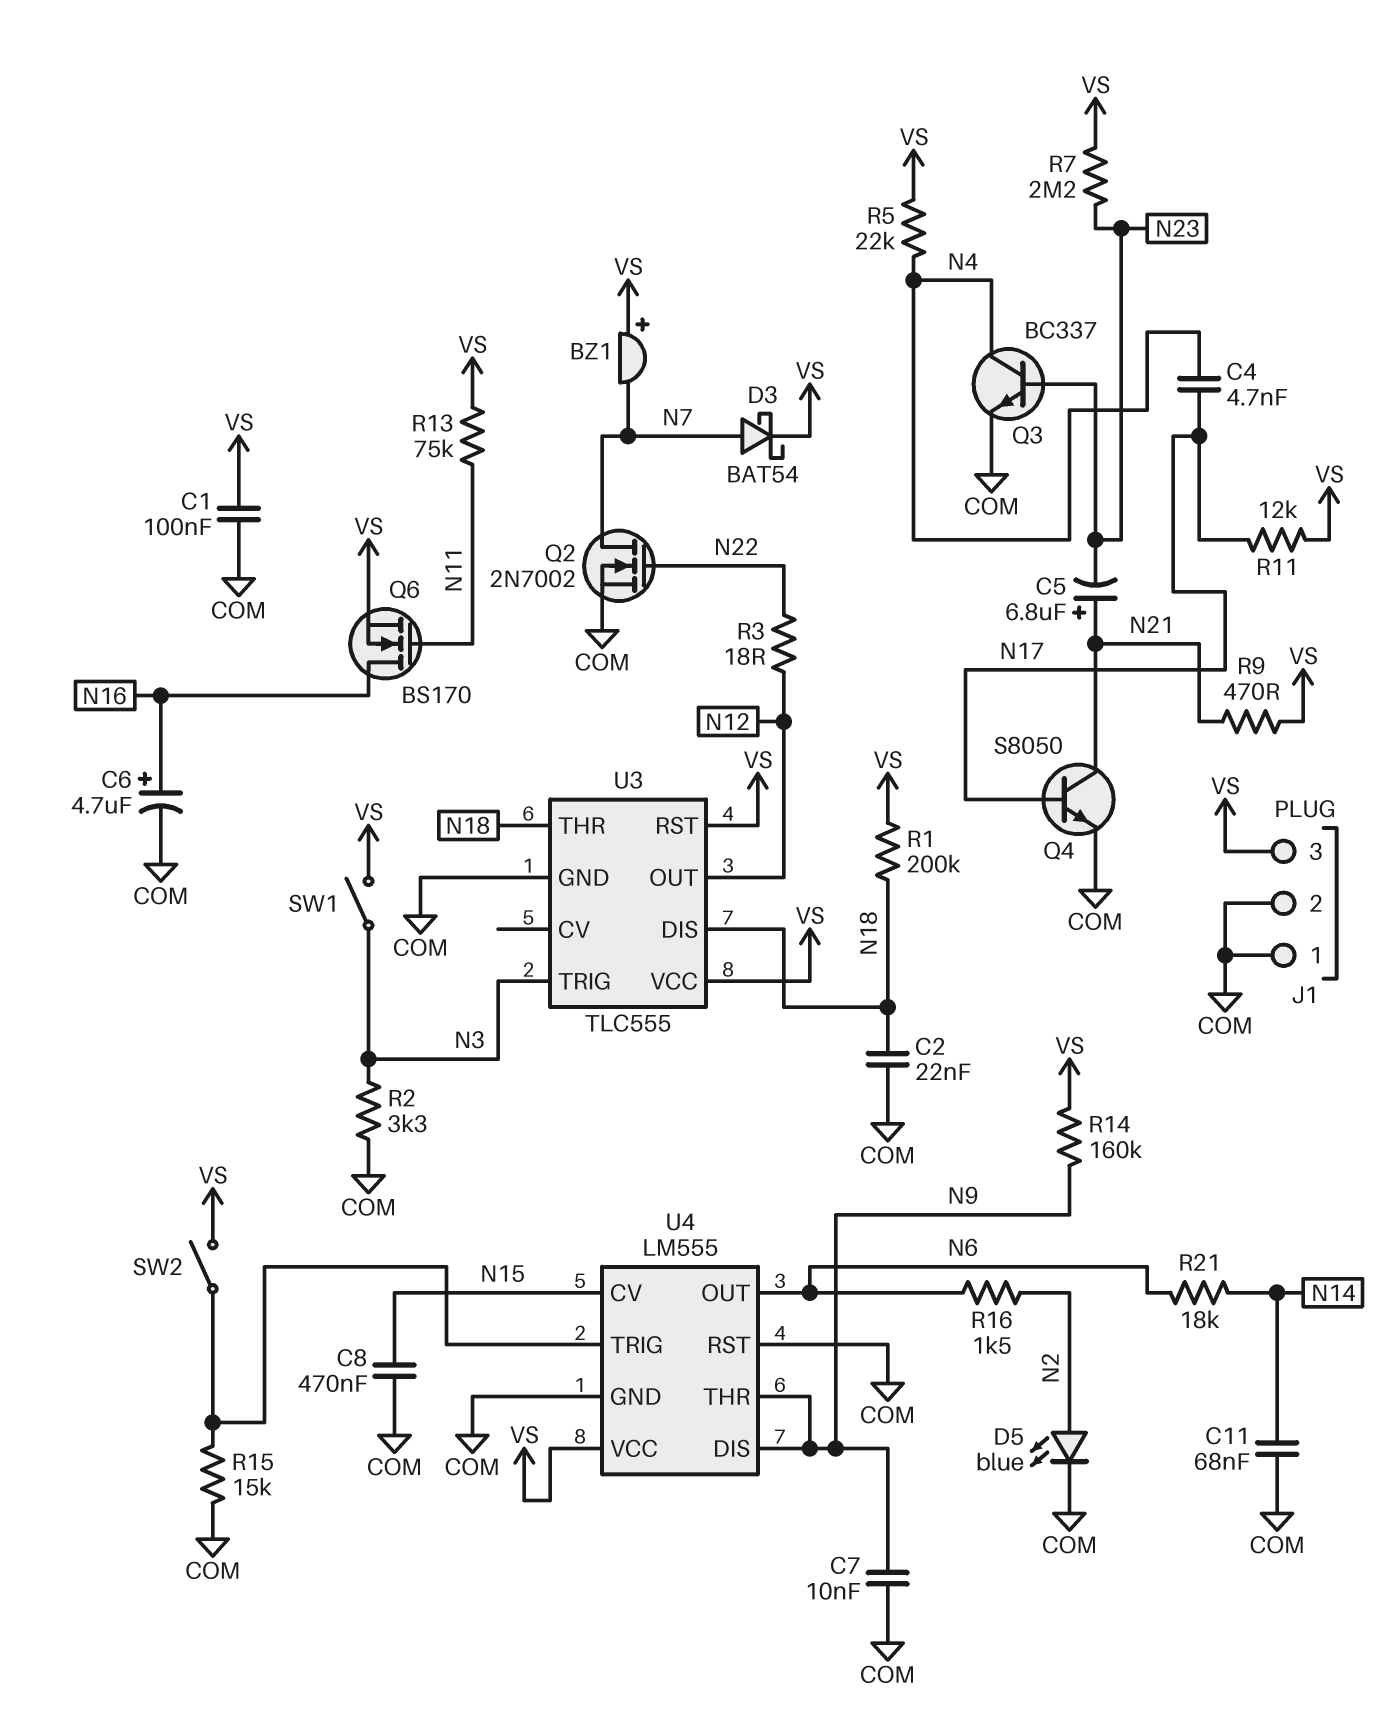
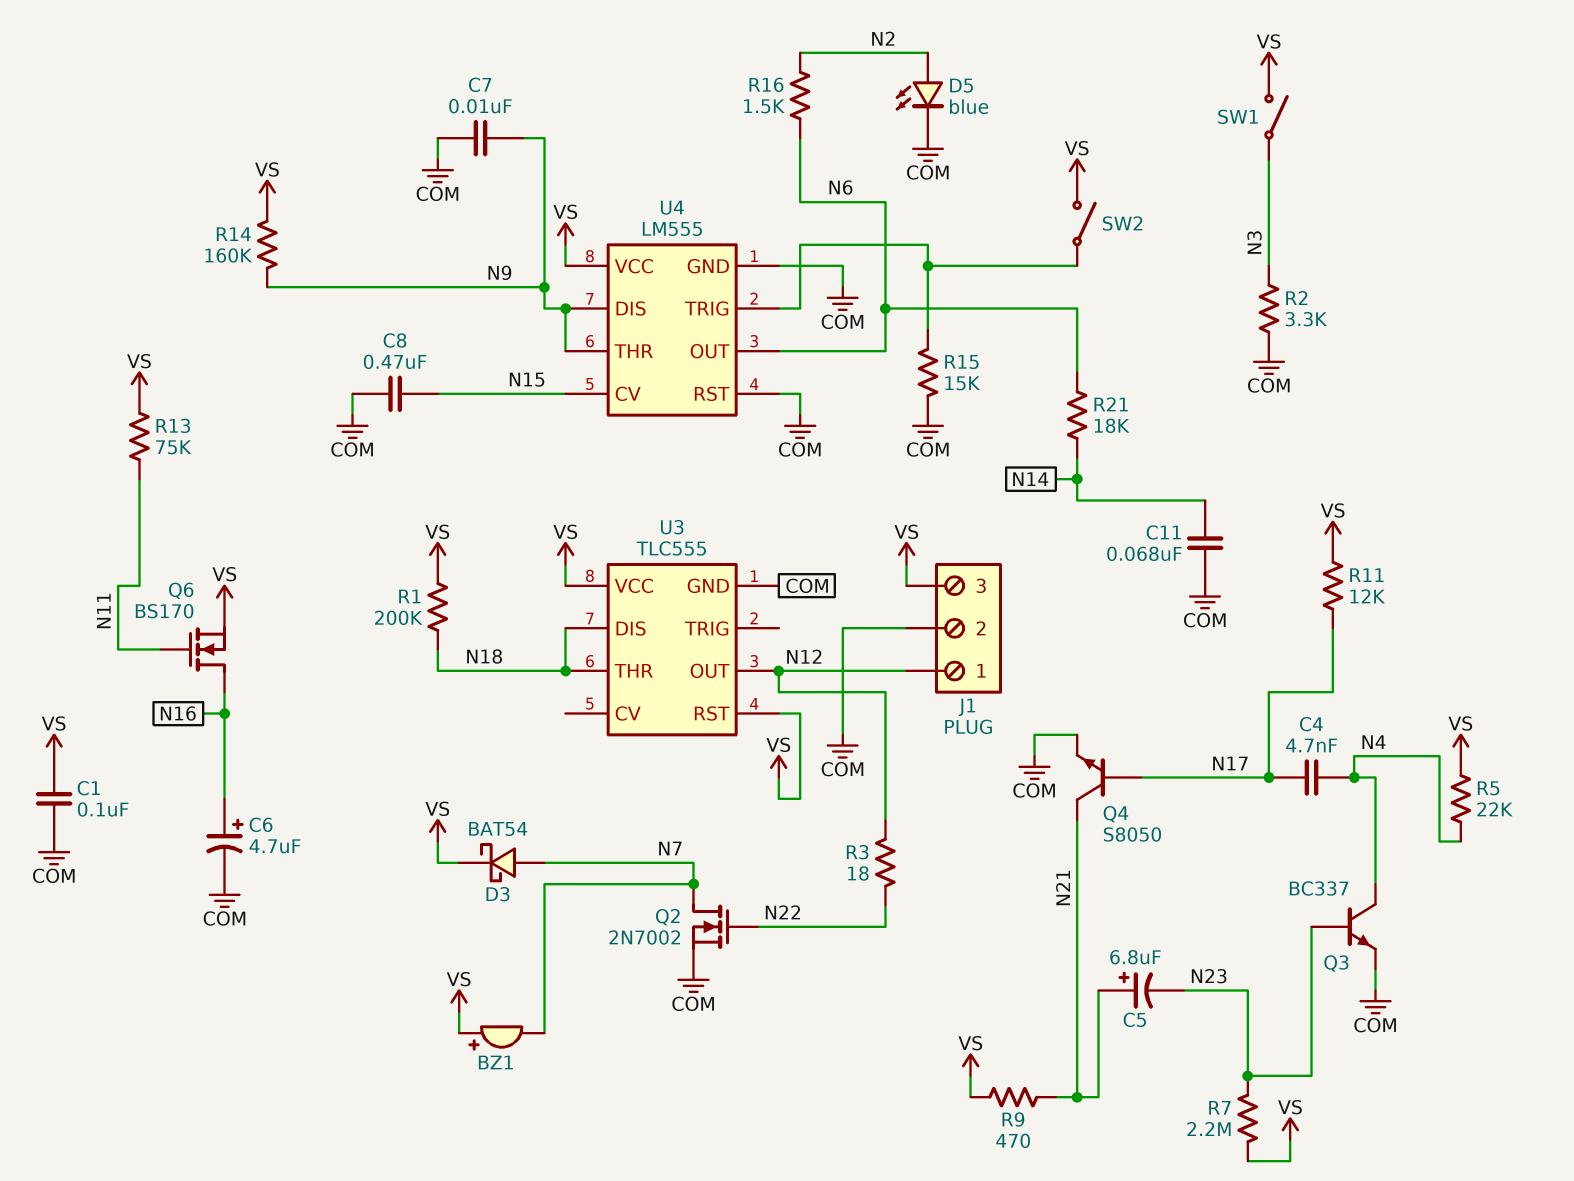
C2: 22nF (COM, N18) -> none
J1 pin 1: COM -> N12
U3 pin TRIG: N3 -> none

